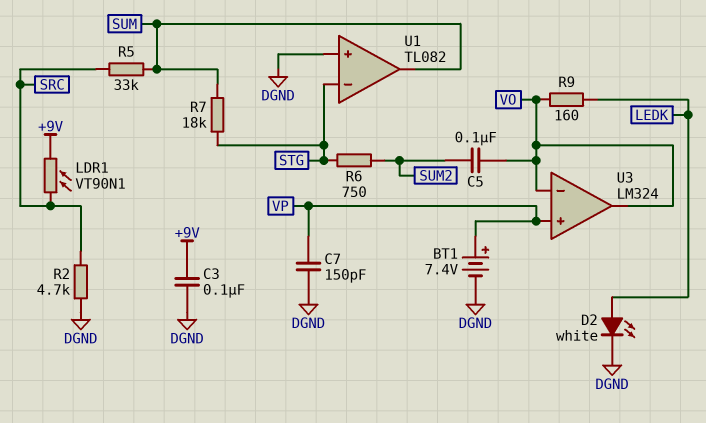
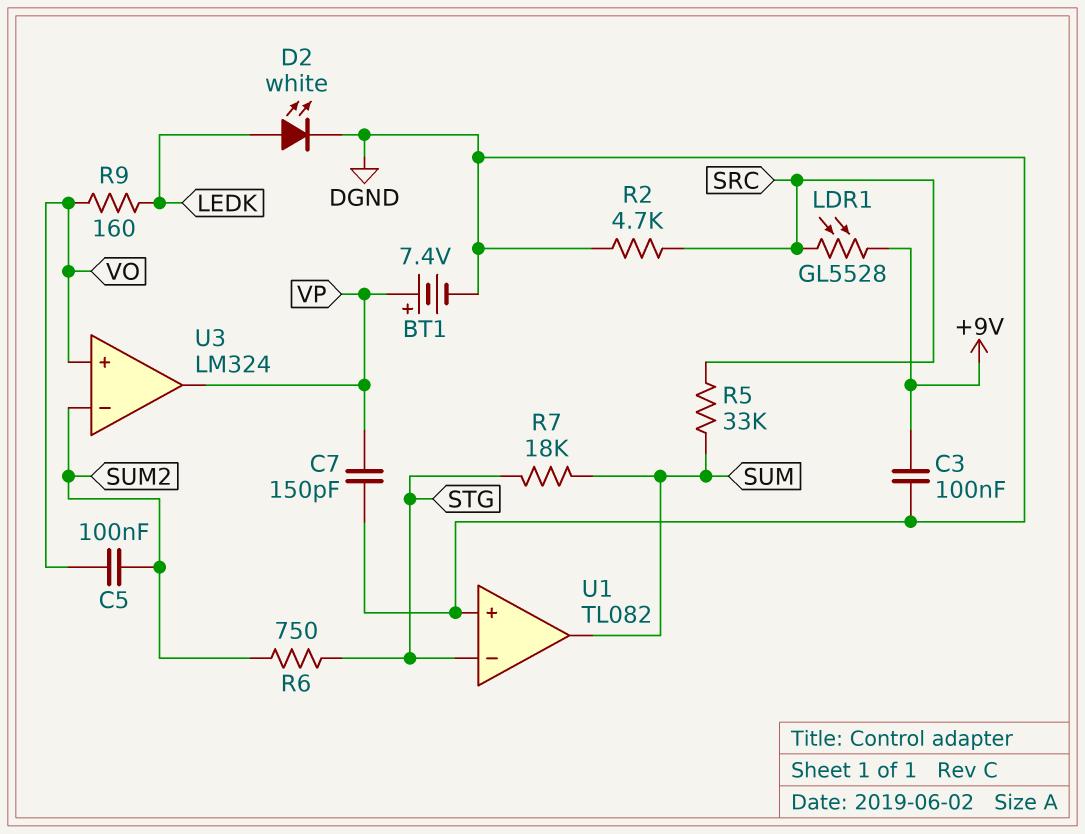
LDR1: VT90N1 (+9V, SRC) -> GL5528 (+9V, SRC)
U3 pin in+: VP -> VO
U3 pin in-: VO -> SUM2
U3 pin out: VO -> VP

